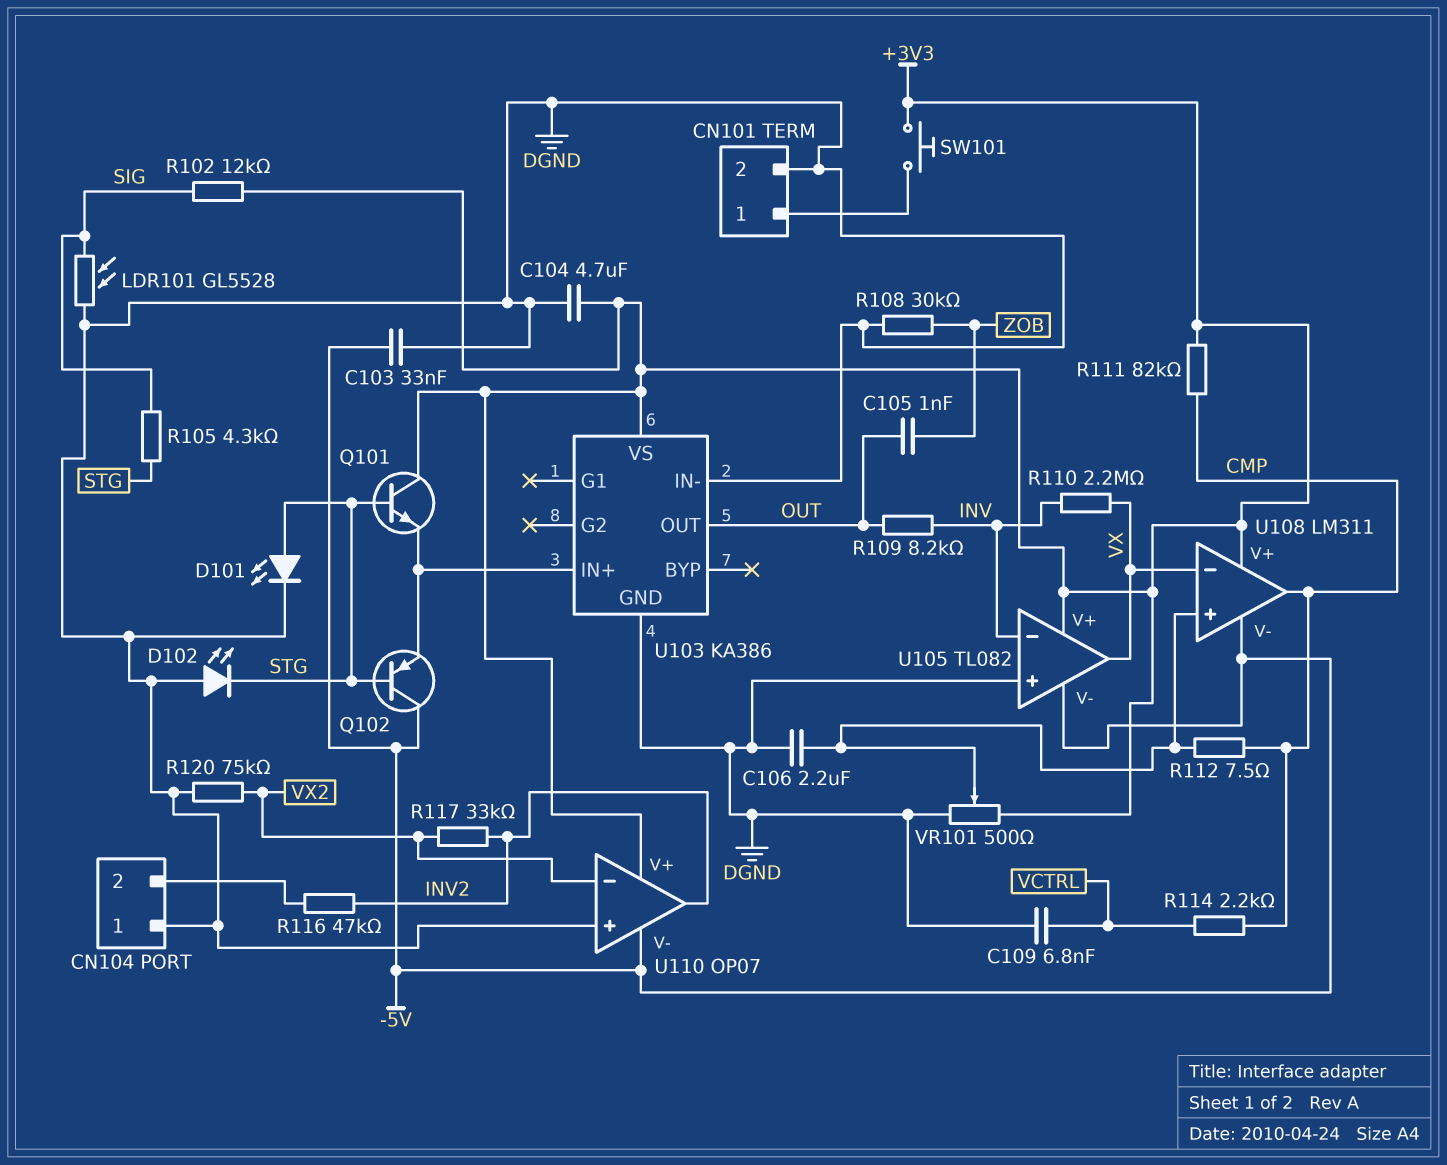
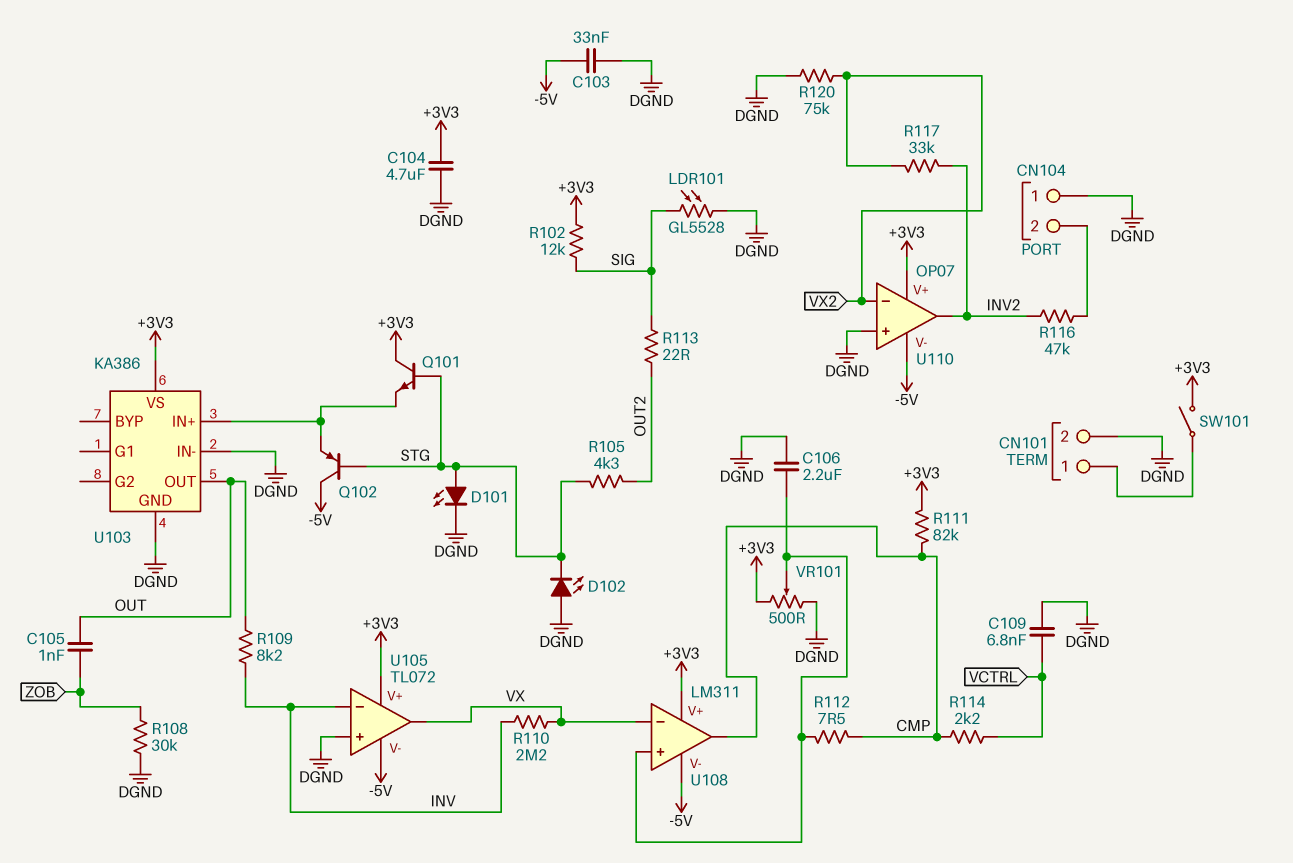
R105: 4.3k (SIG, STG) -> 4.3k (OUT2, STG)
R113: none -> 22 (OUT2, SIG)
SW101: button (+3V3, CN101/1) -> switch (+3V3, CN101/1)
U105: TL082 -> TL072

